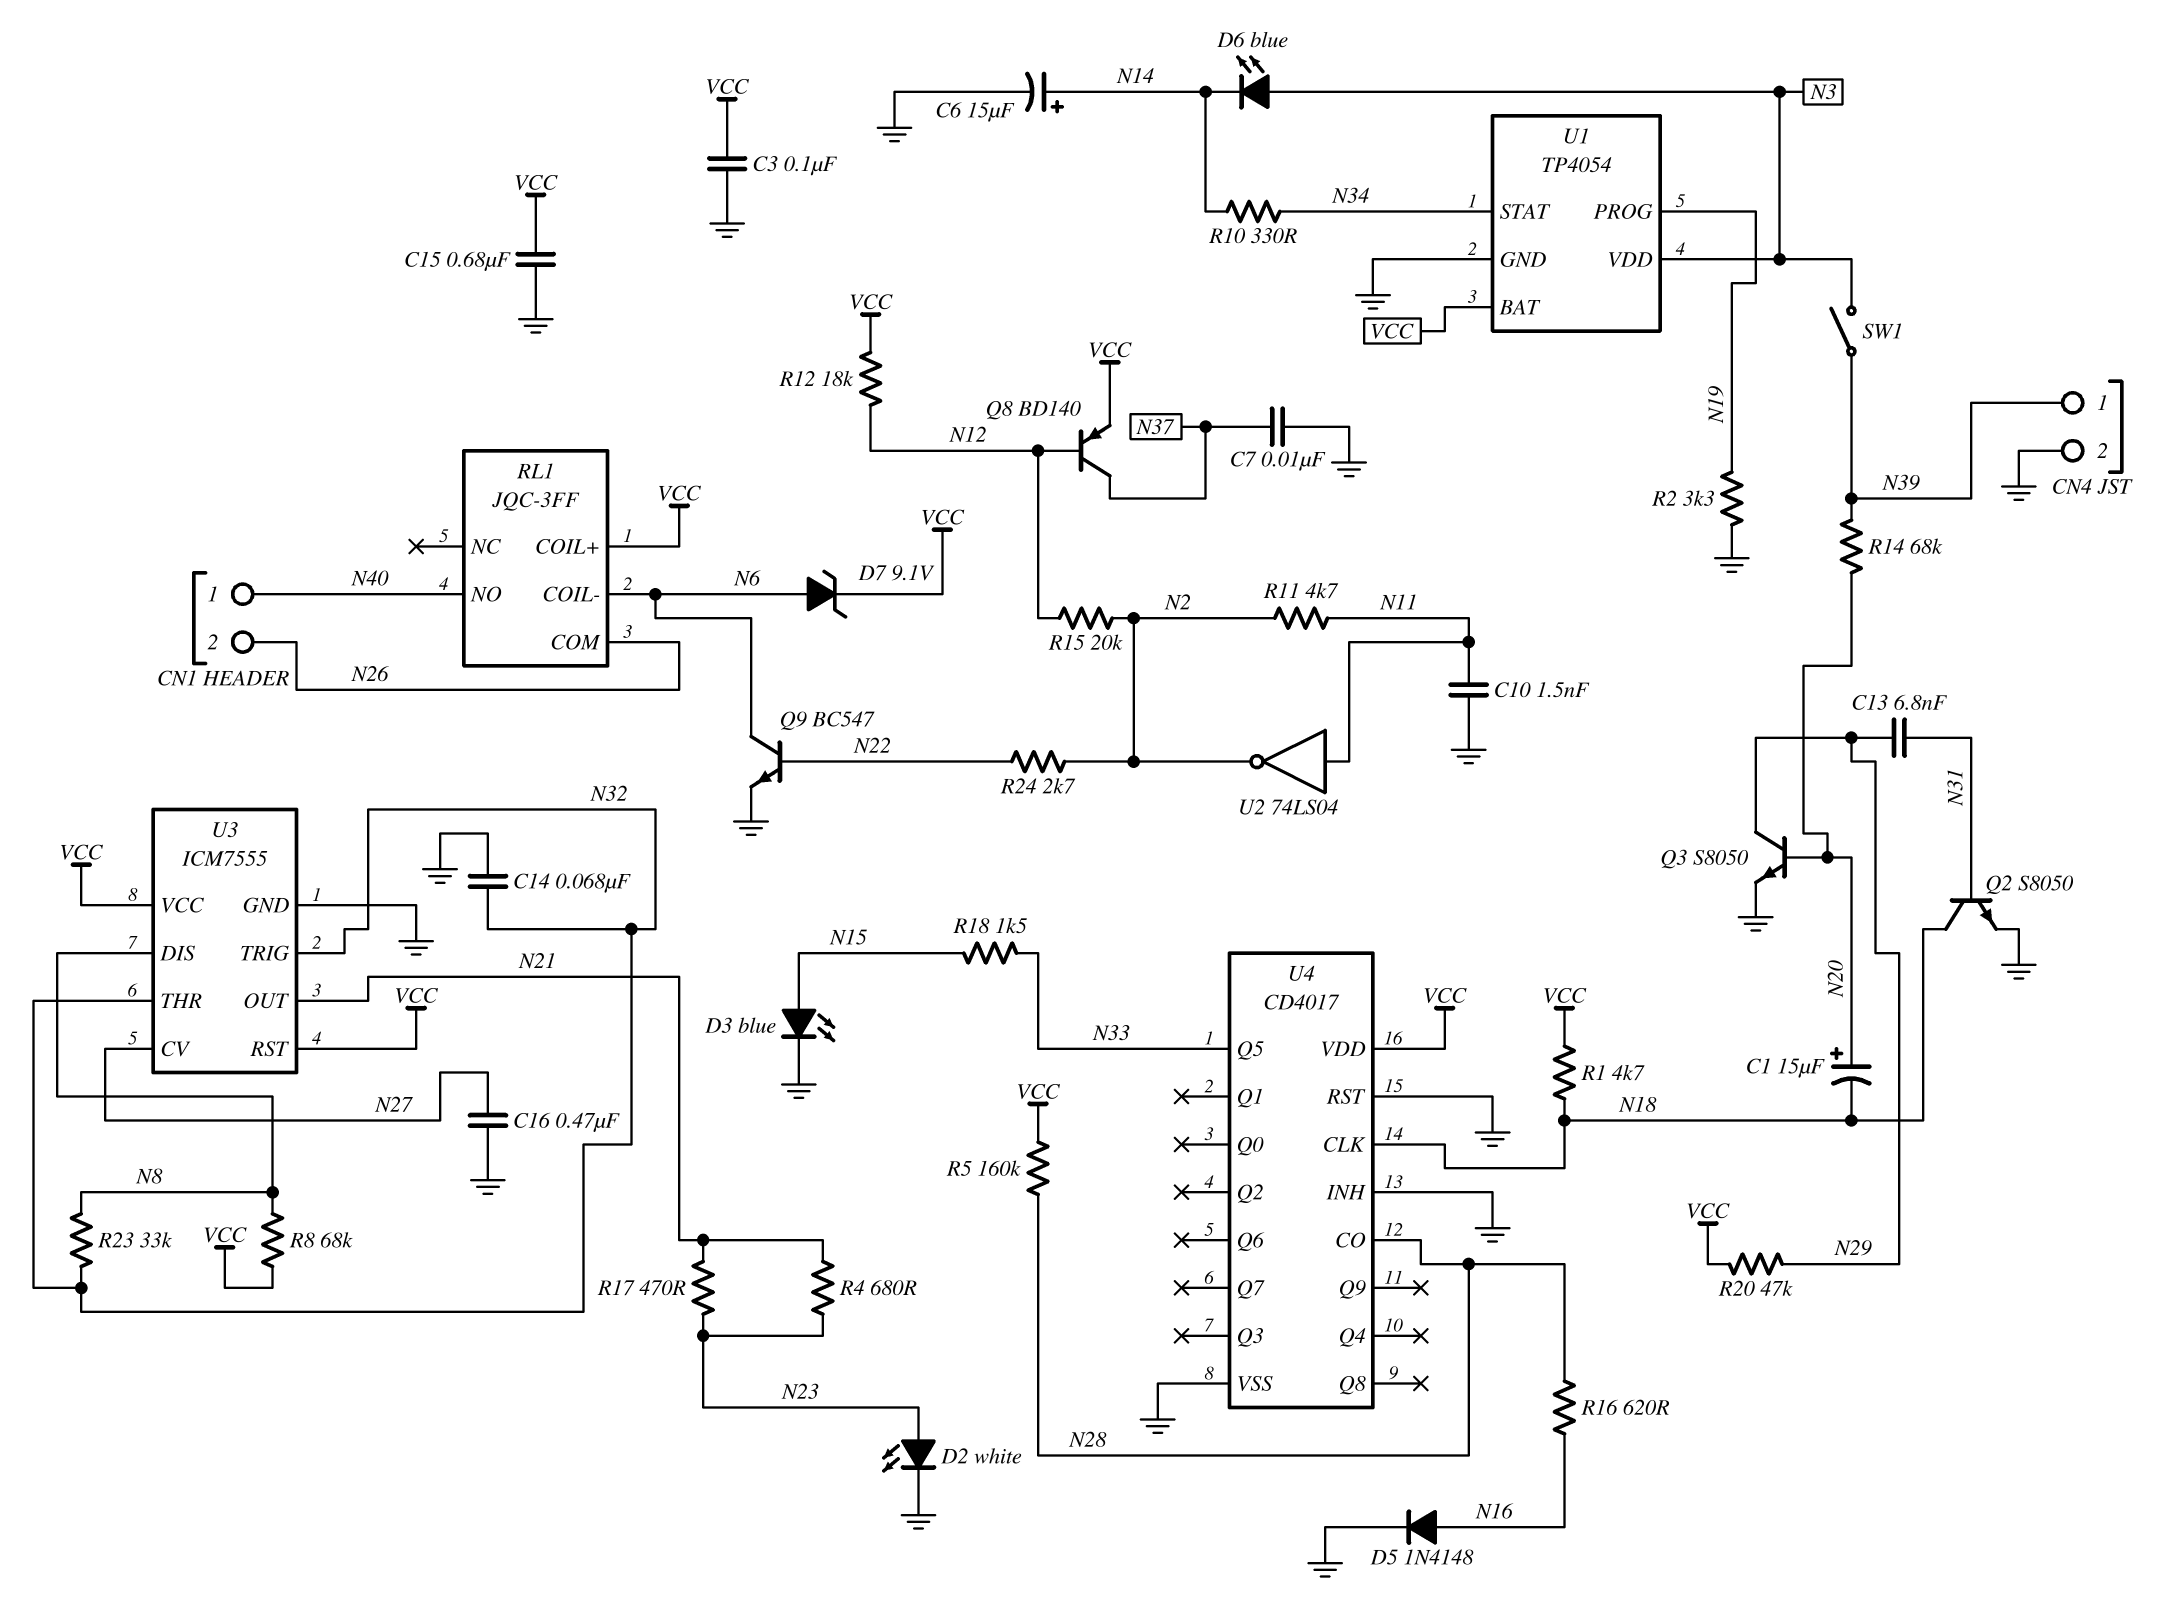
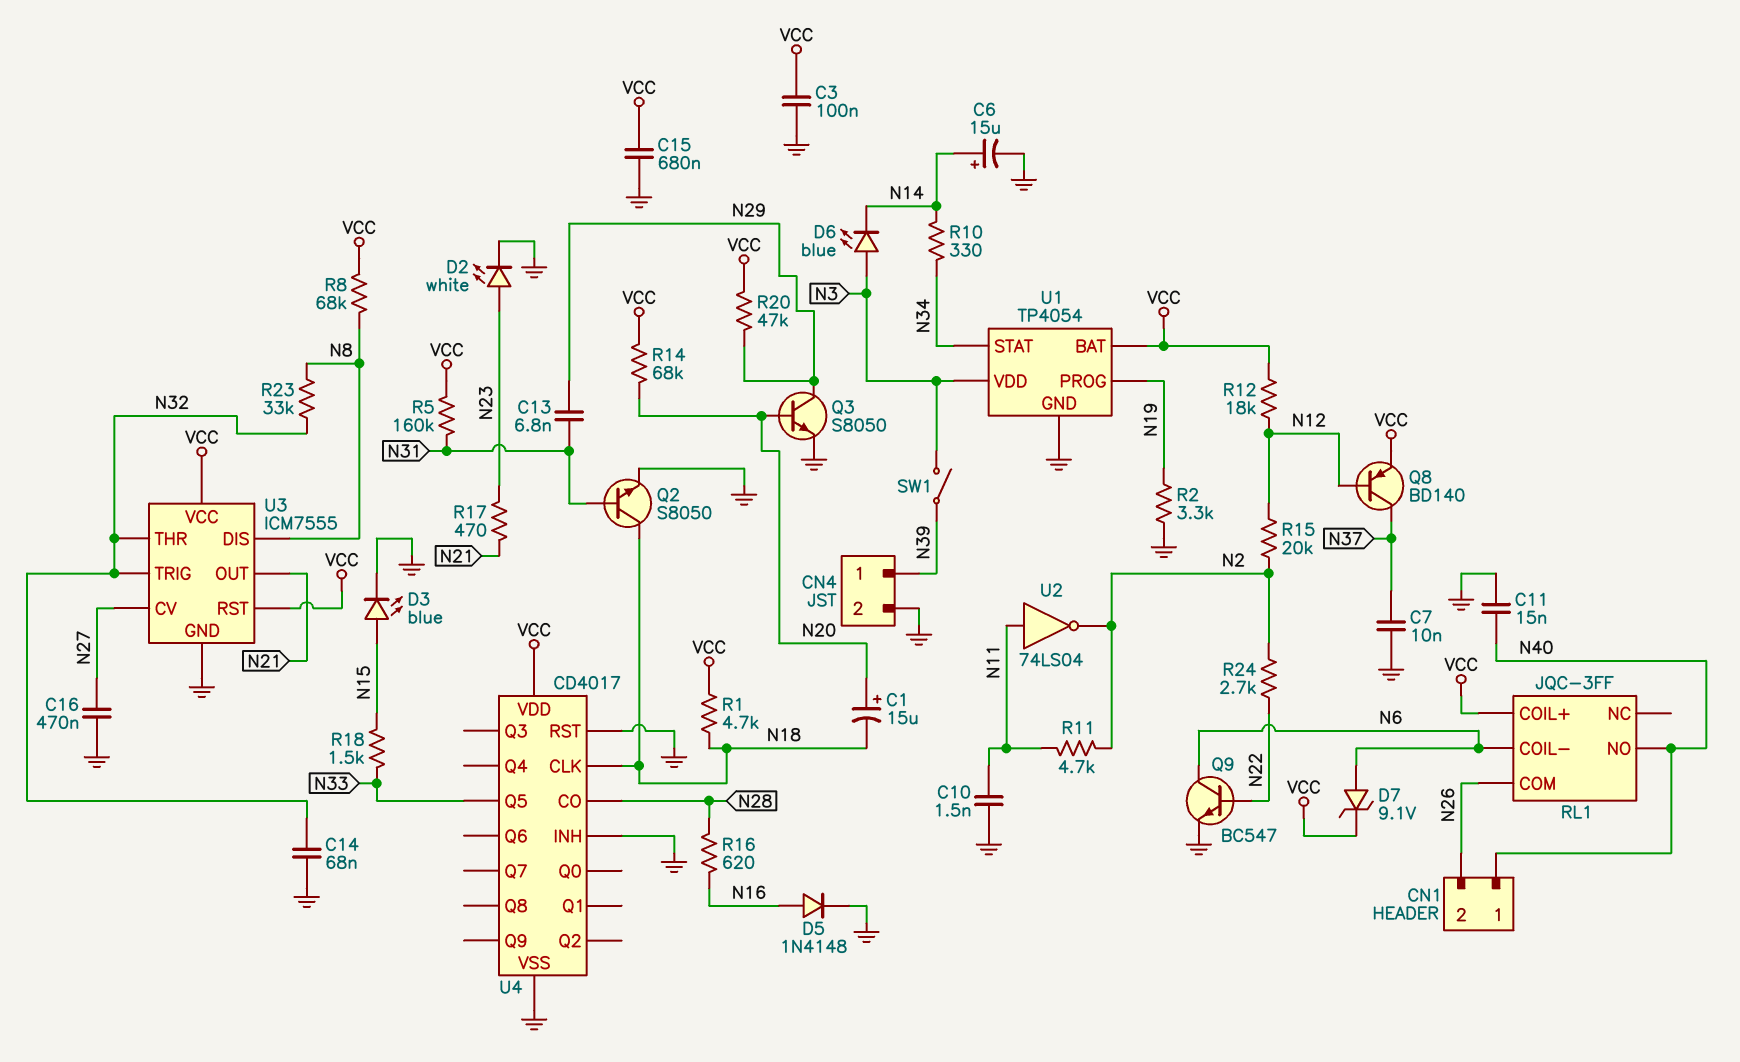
C11: none -> 15nF (GND, N40)
R4: 680 (N21, N23) -> none
R5: 160k (N28, VCC) -> 160k (N31, VCC)
R14: 68k (N20, N39) -> 68k (N20, VCC)

